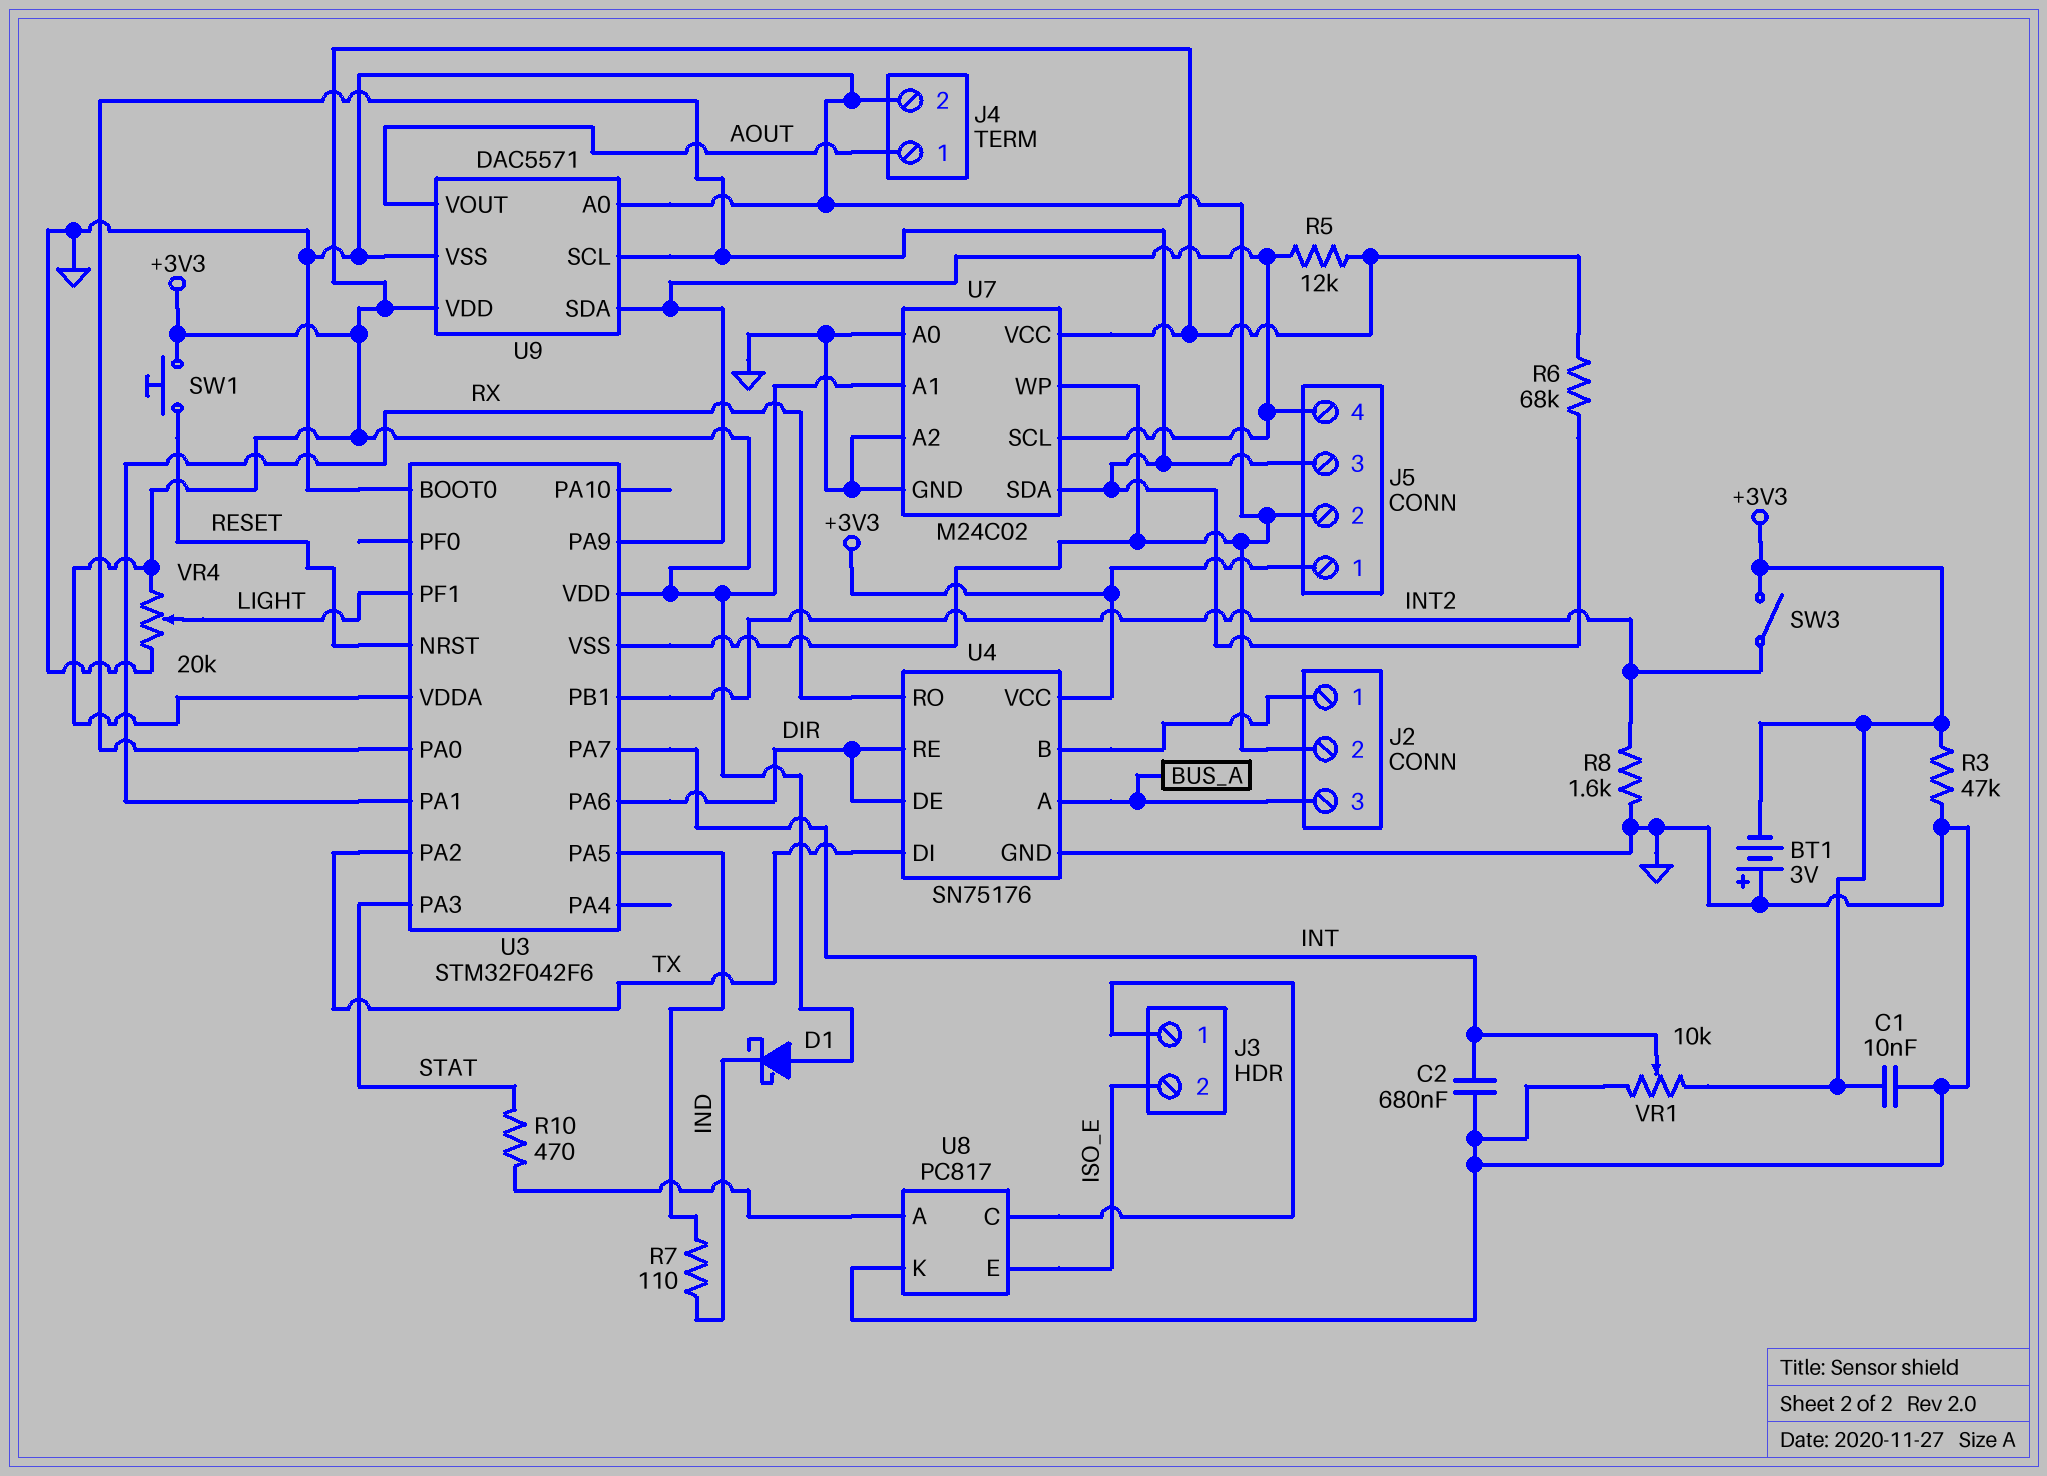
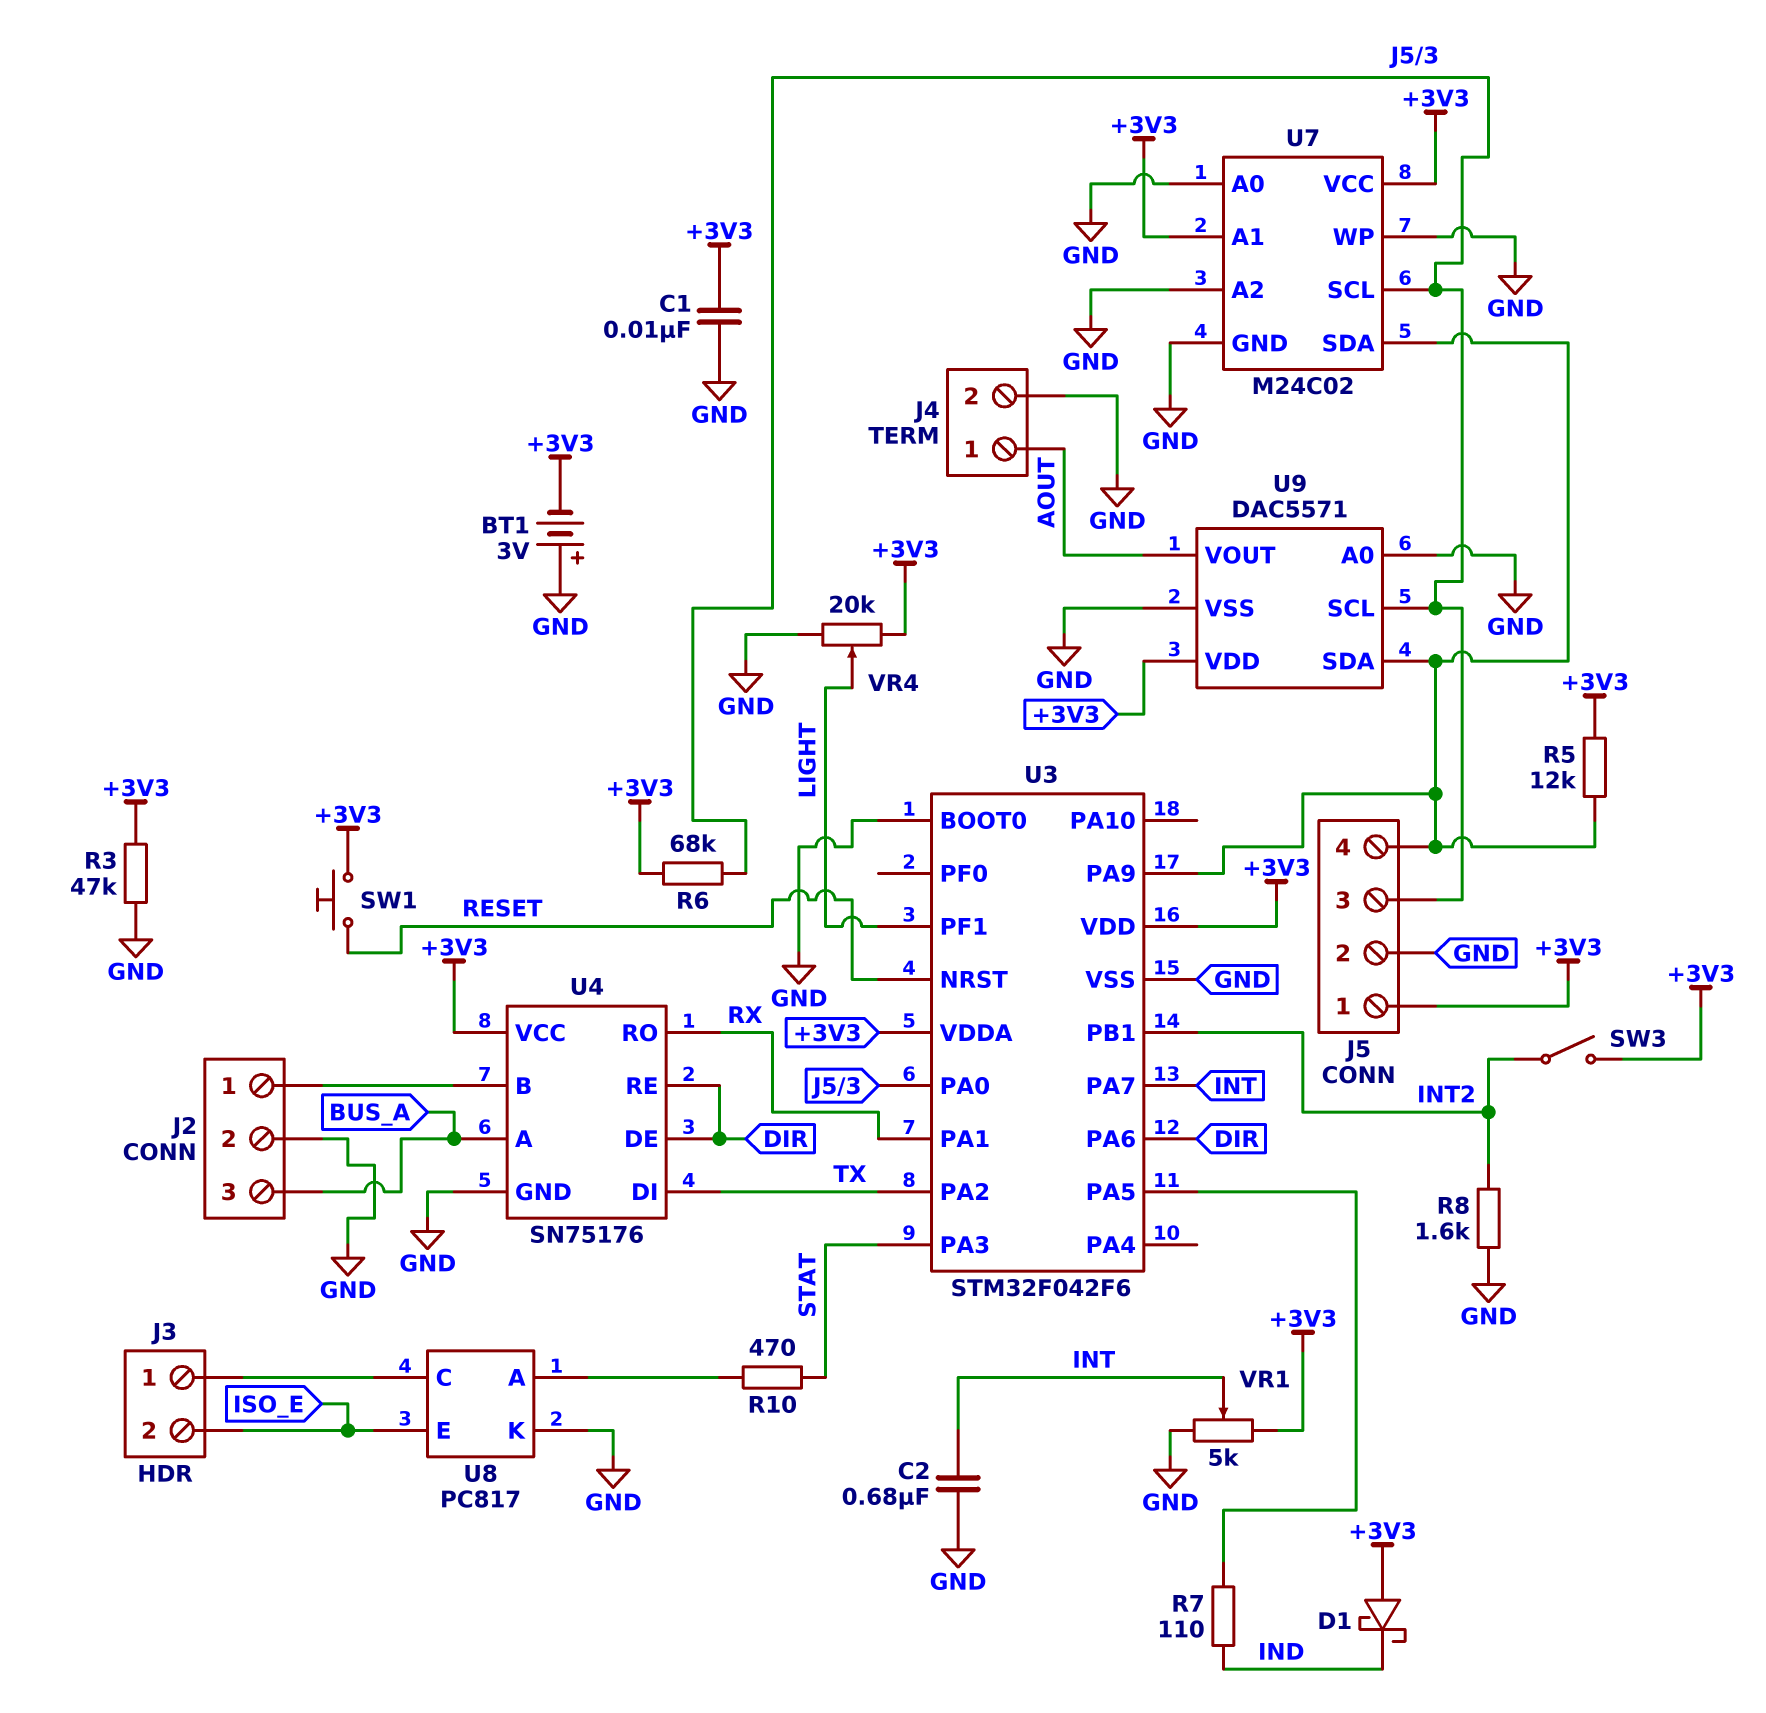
U7 pin SCL: J5/4 -> J5/3
U7 pin SDA: J5/3 -> J5/4
VR1: 10k (+3V3, GND, wiper INT) -> 5k (+3V3, GND, wiper INT)

